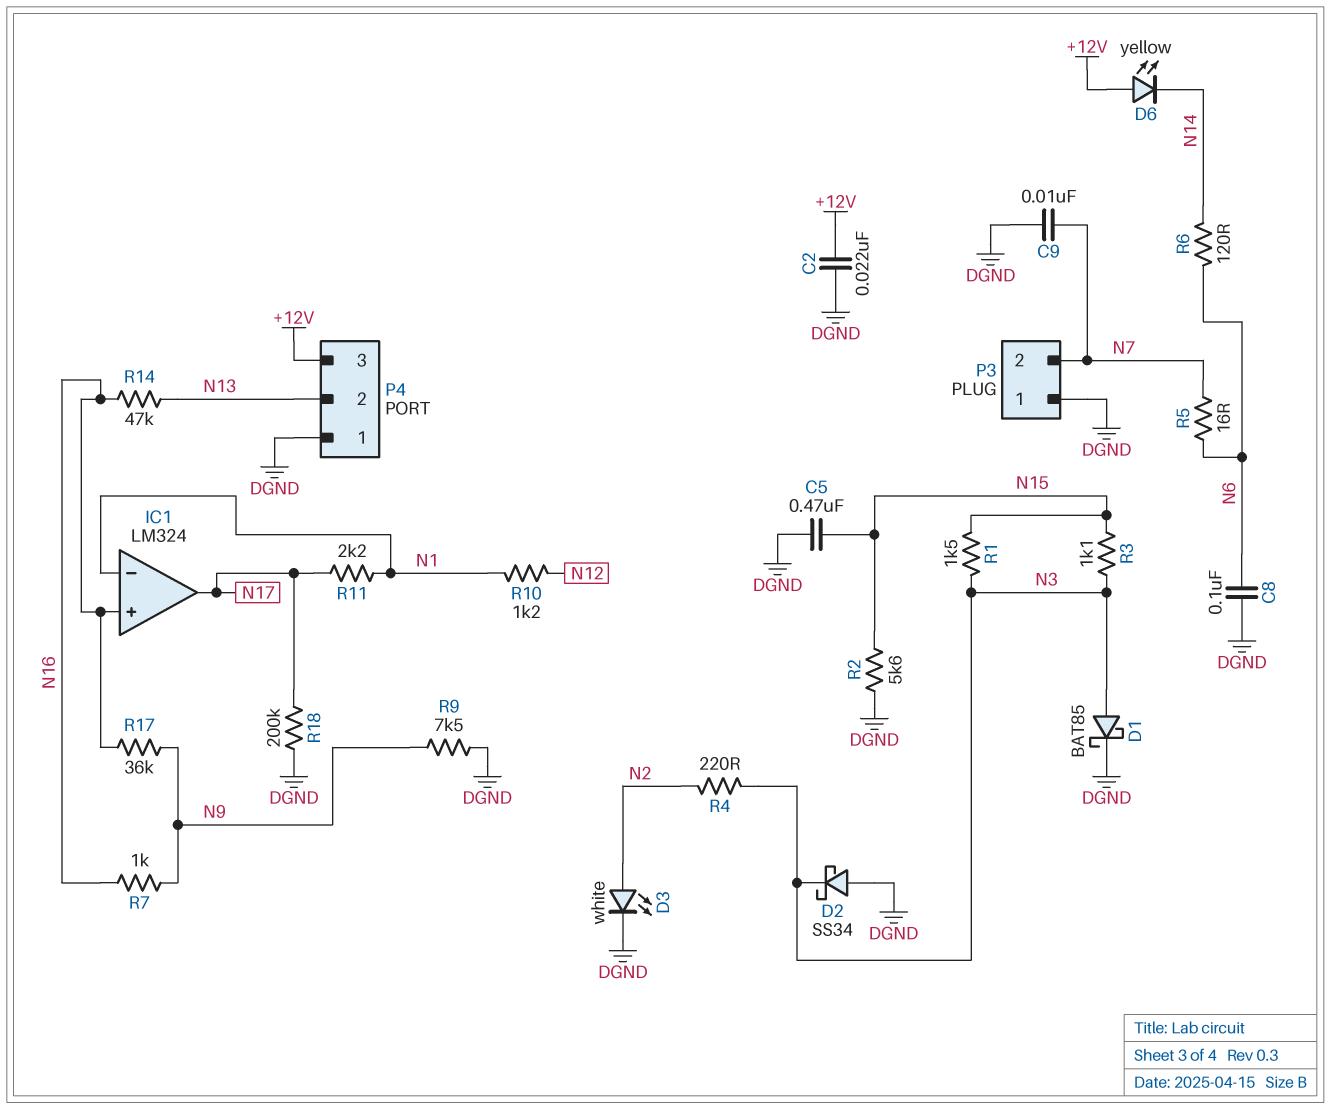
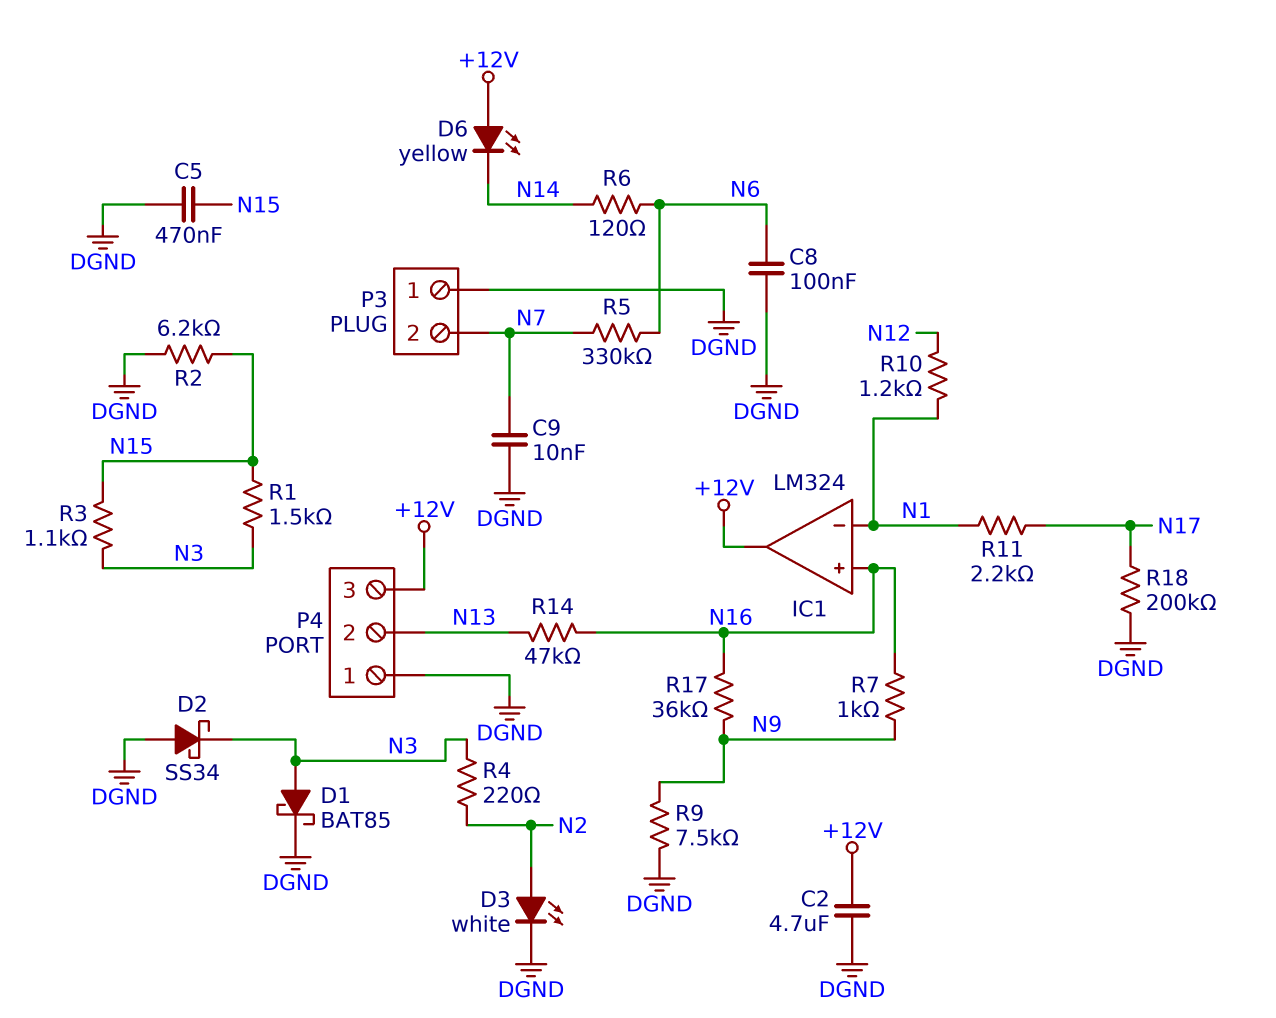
C2: 22nF (+12V, DGND) -> 4.7uF (+12V, DGND)
IC1 pin out: N17 -> +12V
R2: 5.6k (DGND, N15) -> 6.2k (DGND, N15)
R5: 16 (N6, N7) -> 330k (N6, N7)

